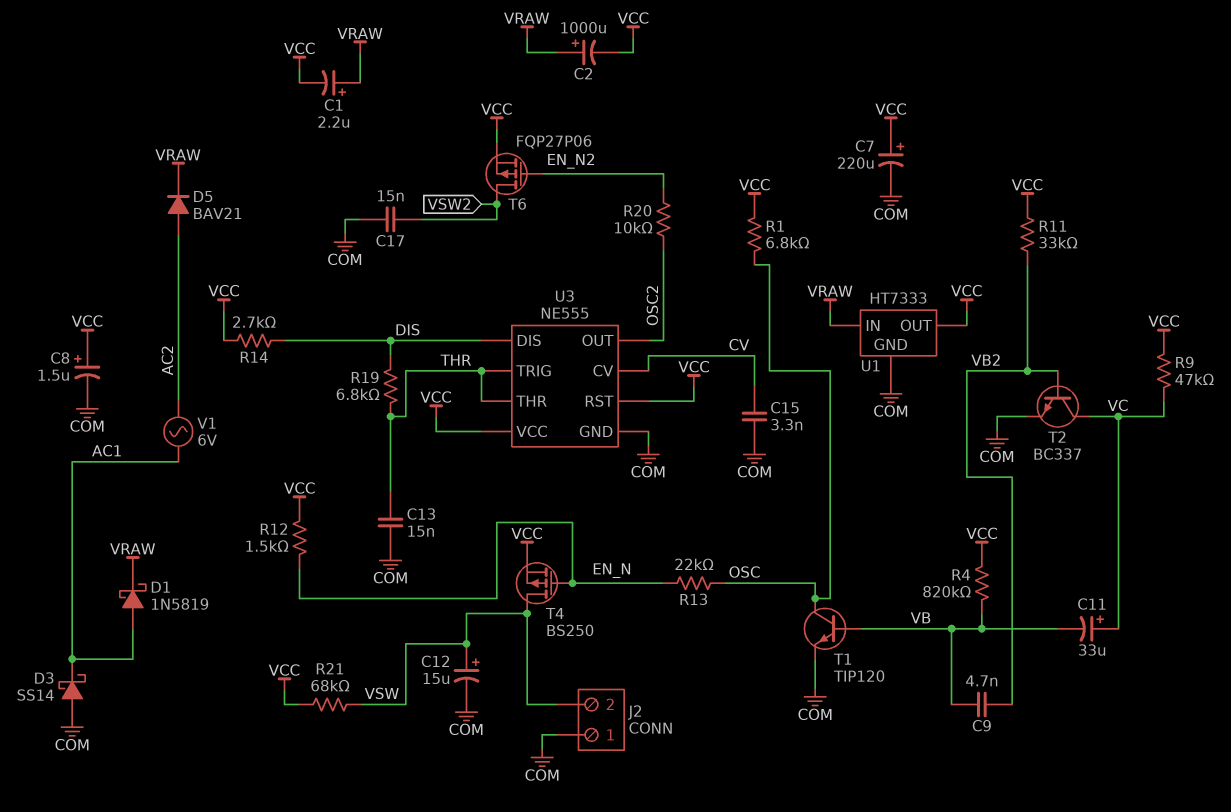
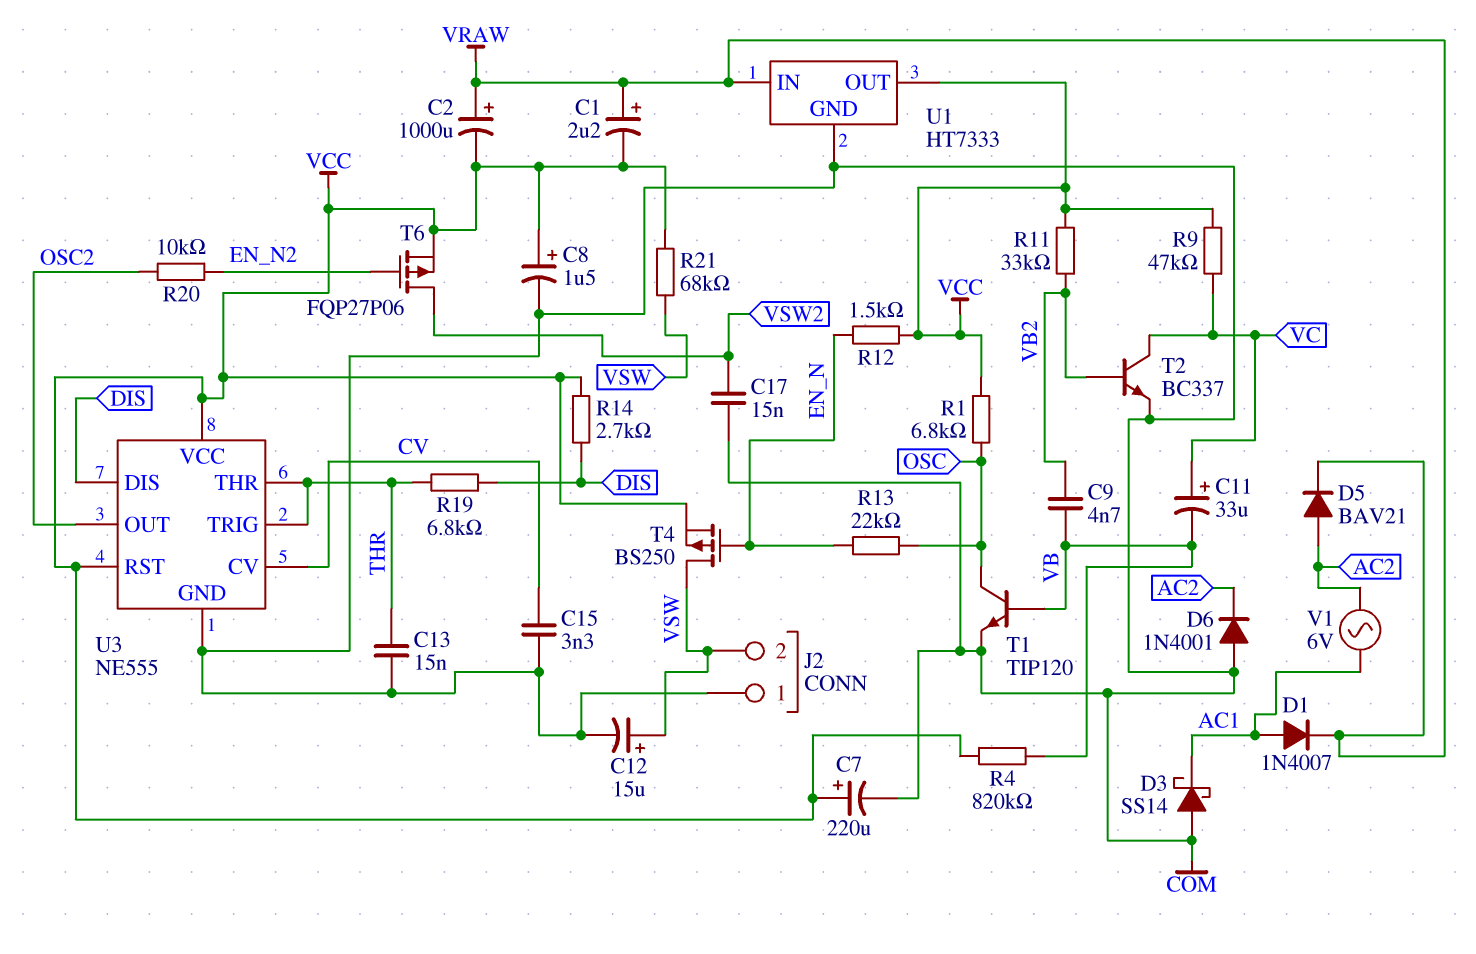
D1: schottky 1N5819 (A AC1, K VRAW) -> diode 1N4007 (A AC1, K VRAW)
D6: none -> diode 1N4001 (A COM, K AC2)

